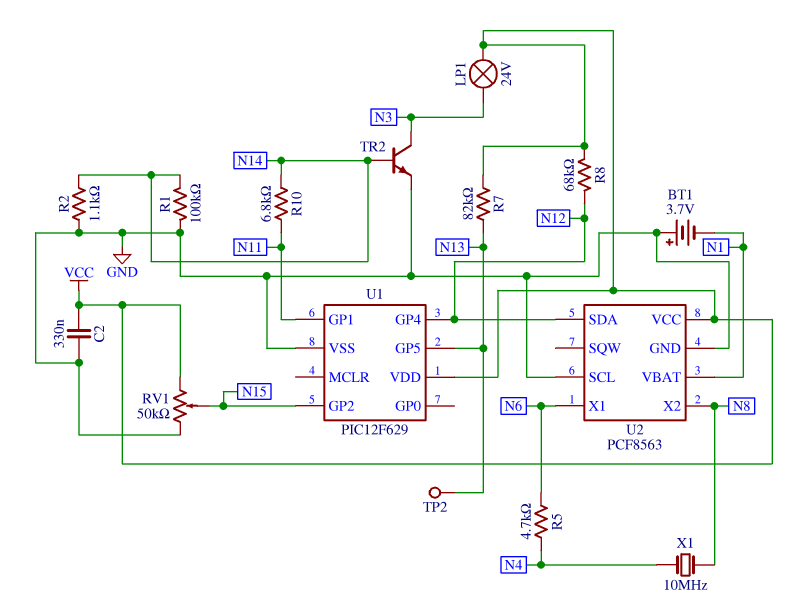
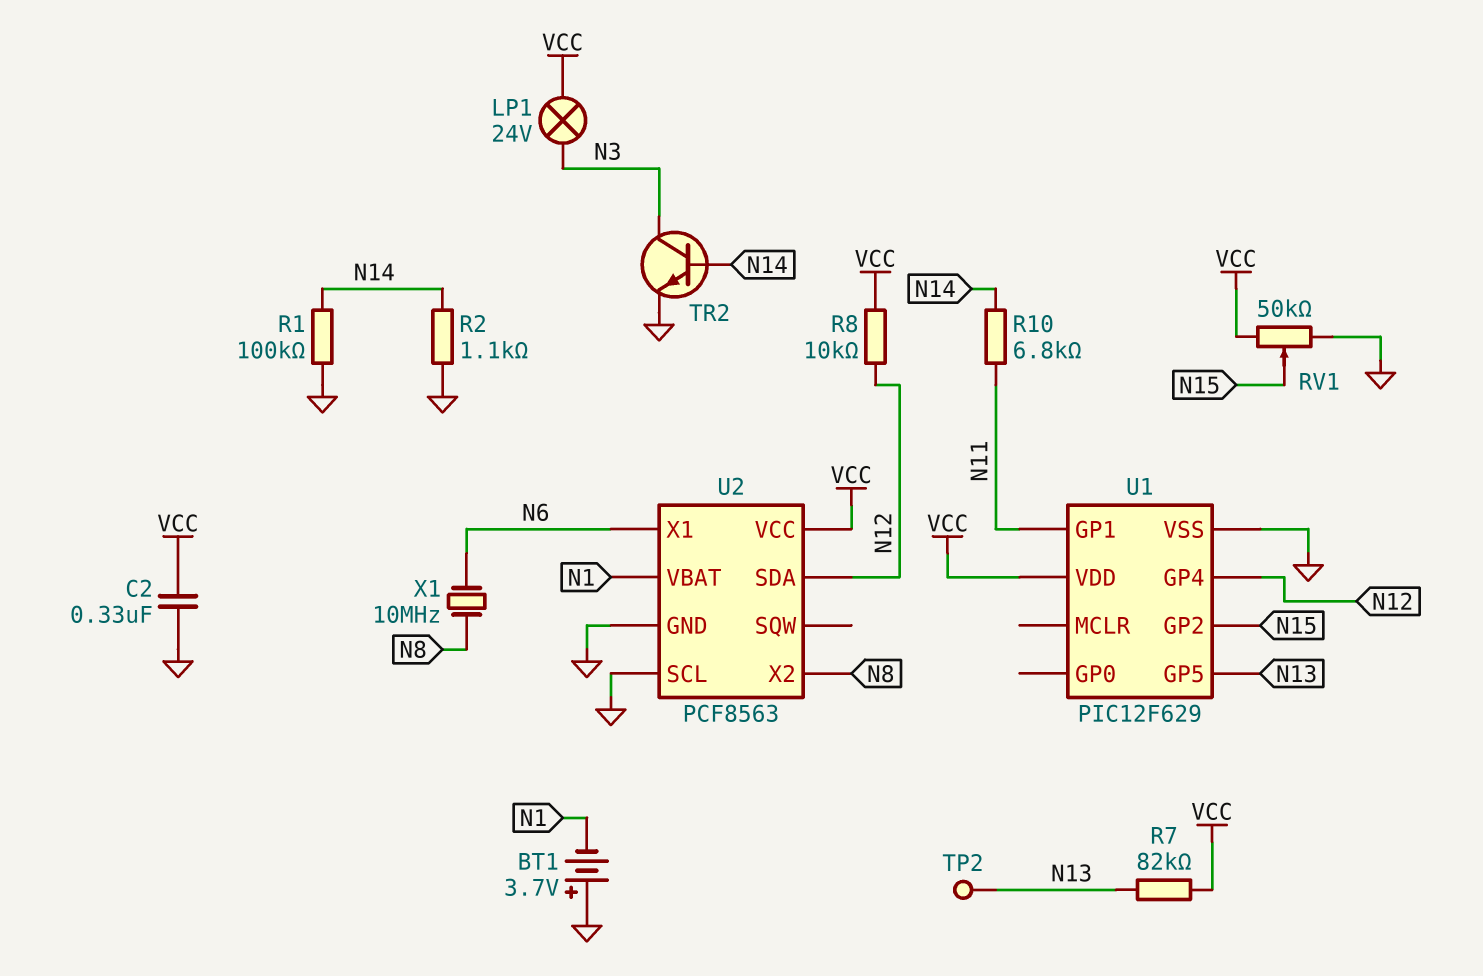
R5: 4.7k (N4, N6) -> none
R8: 68k (N12, VCC) -> 10k (N12, VCC)
X1: 10MHz (N4, N8) -> 10MHz (N6, N8)

